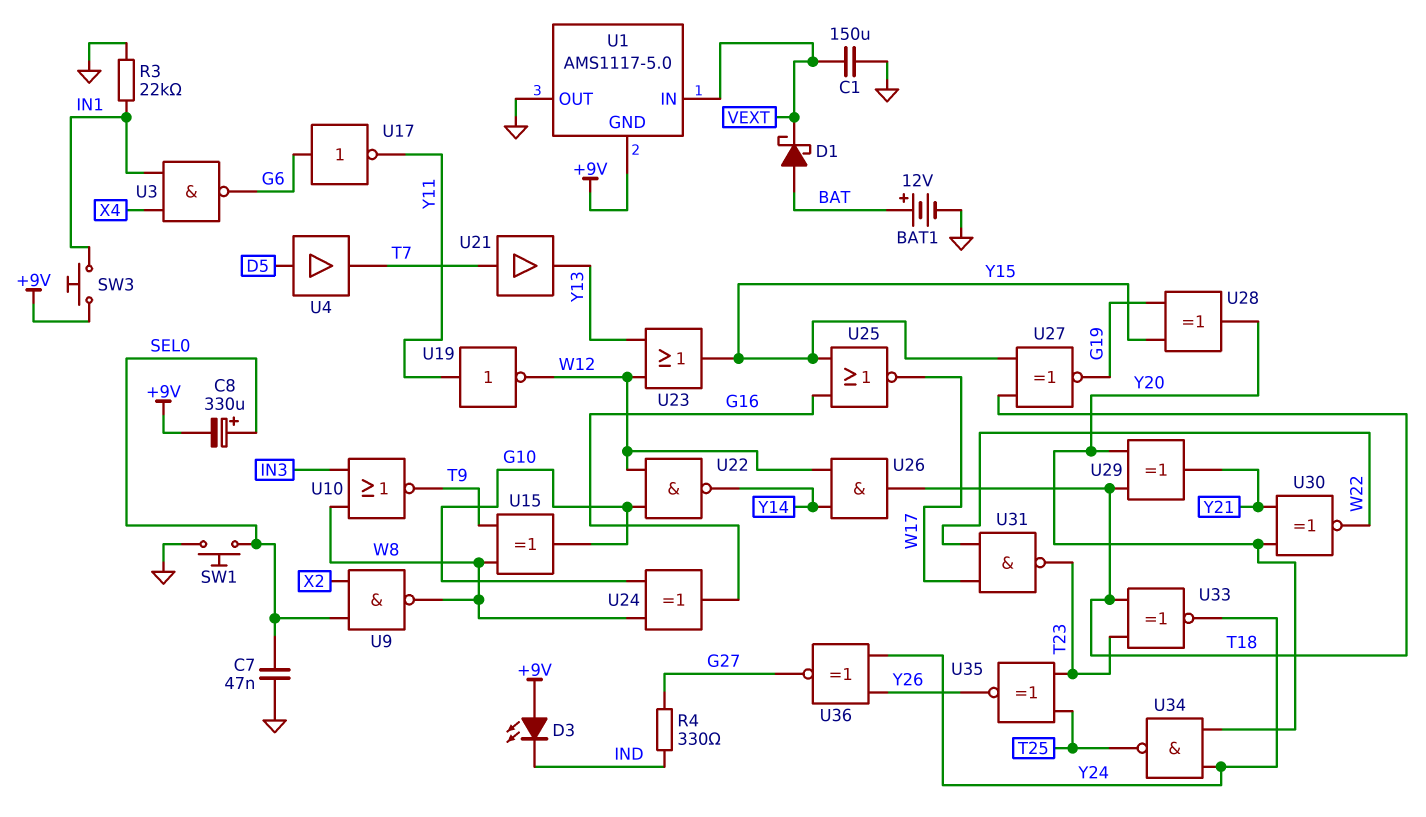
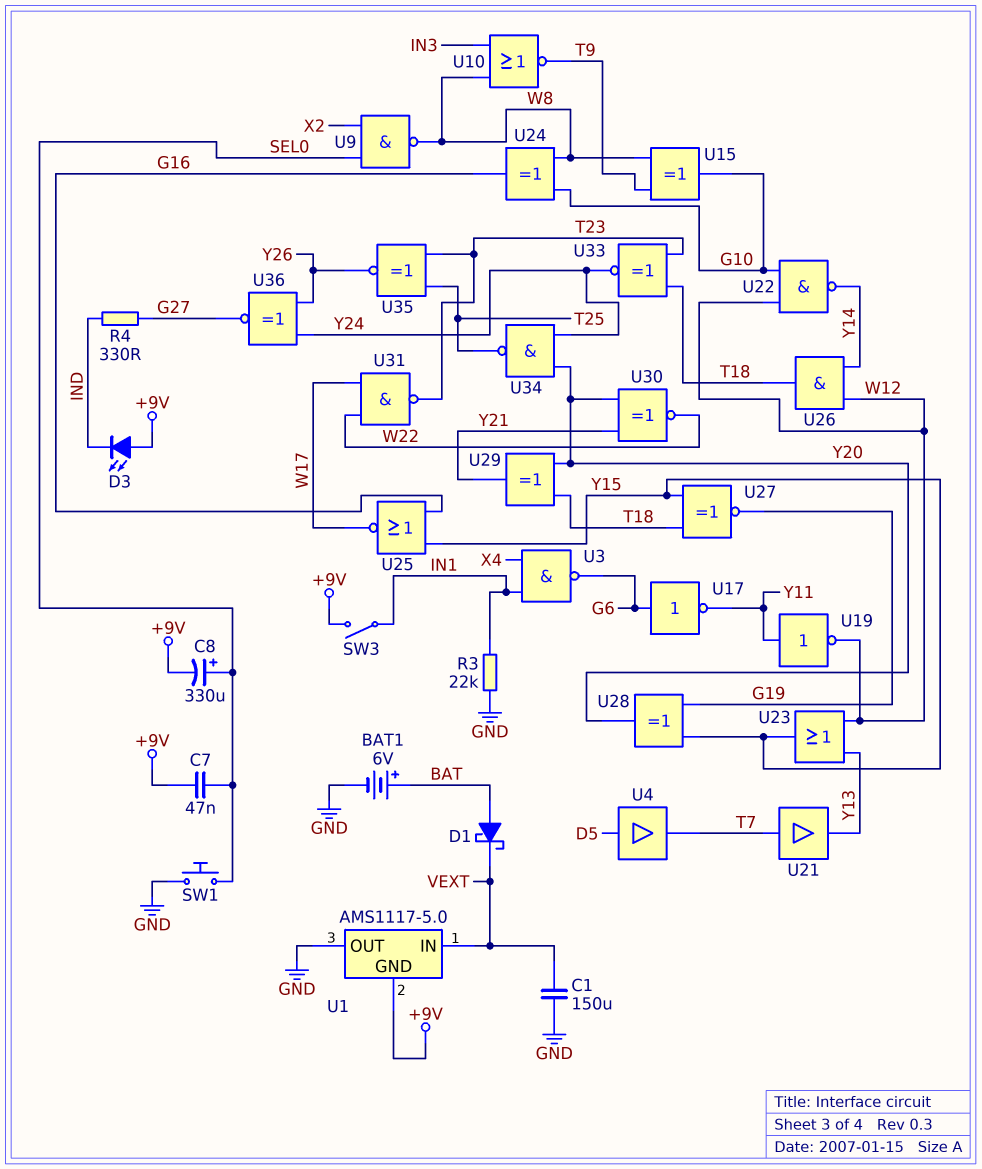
BAT1: 12V (plus BAT, minus GND) -> 6V (plus BAT, minus GND)
C7: 47nF (GND, SEL0) -> 47nF (+9V, SEL0)
SW3: button (+9V, IN1) -> switch (+9V, IN1)

